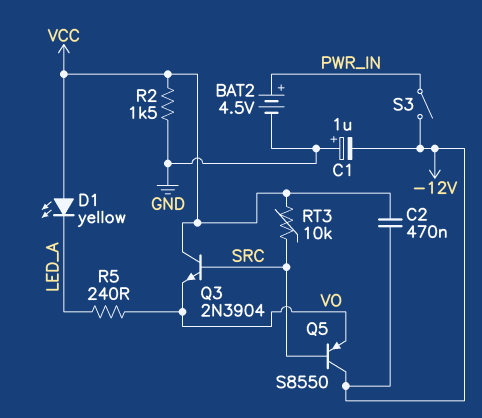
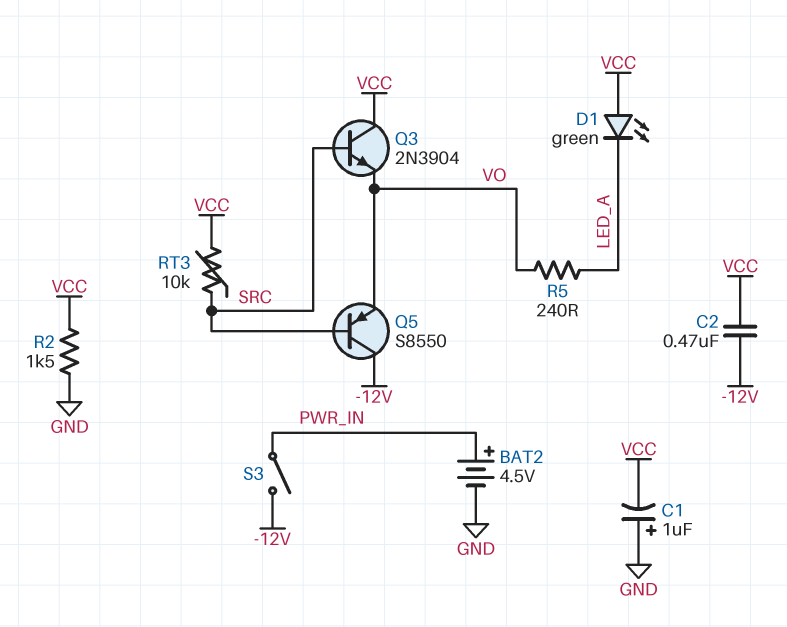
C1: 1uF (plus GND, minus -12V) -> 1uF (plus GND, minus VCC)
D1: LED yellow (A VCC, K LED_A) -> LED green (A VCC, K LED_A)

